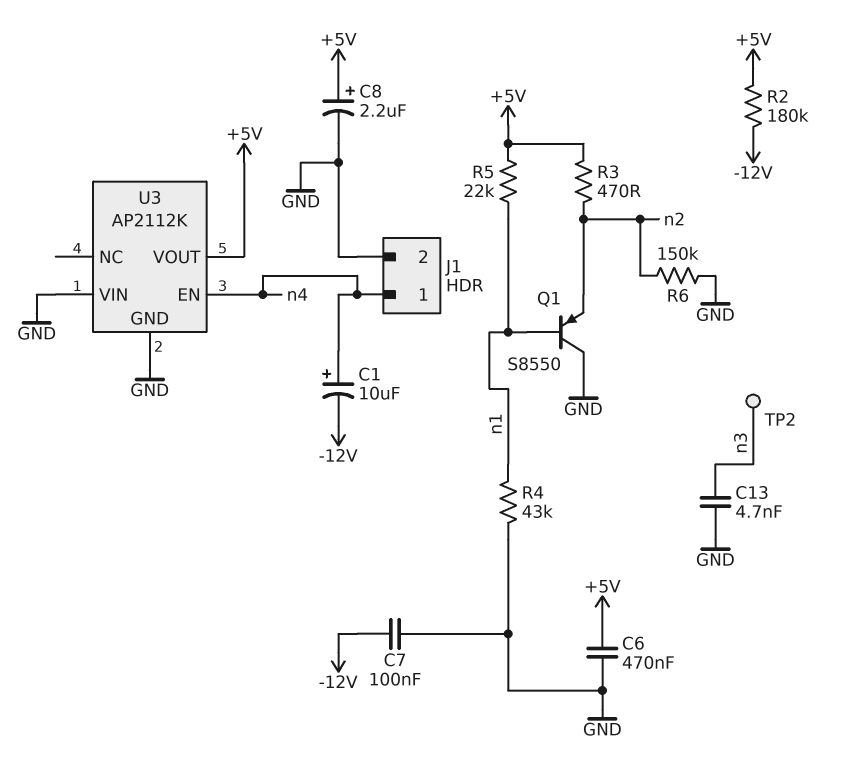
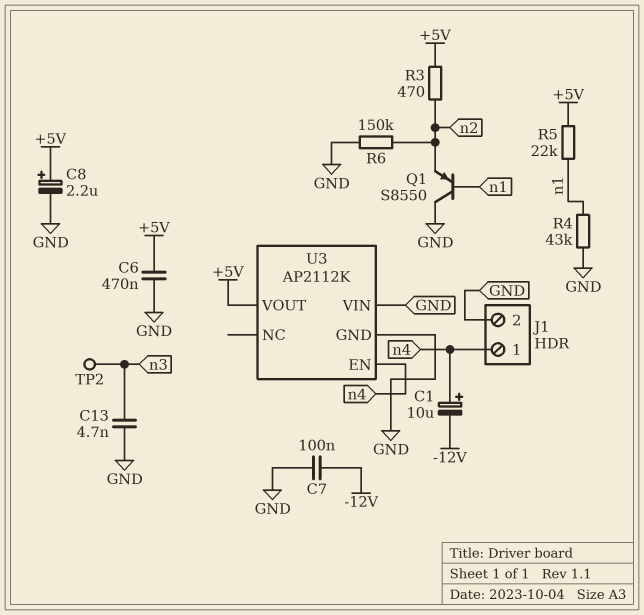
R2: 180k (+5V, -12V) -> none

